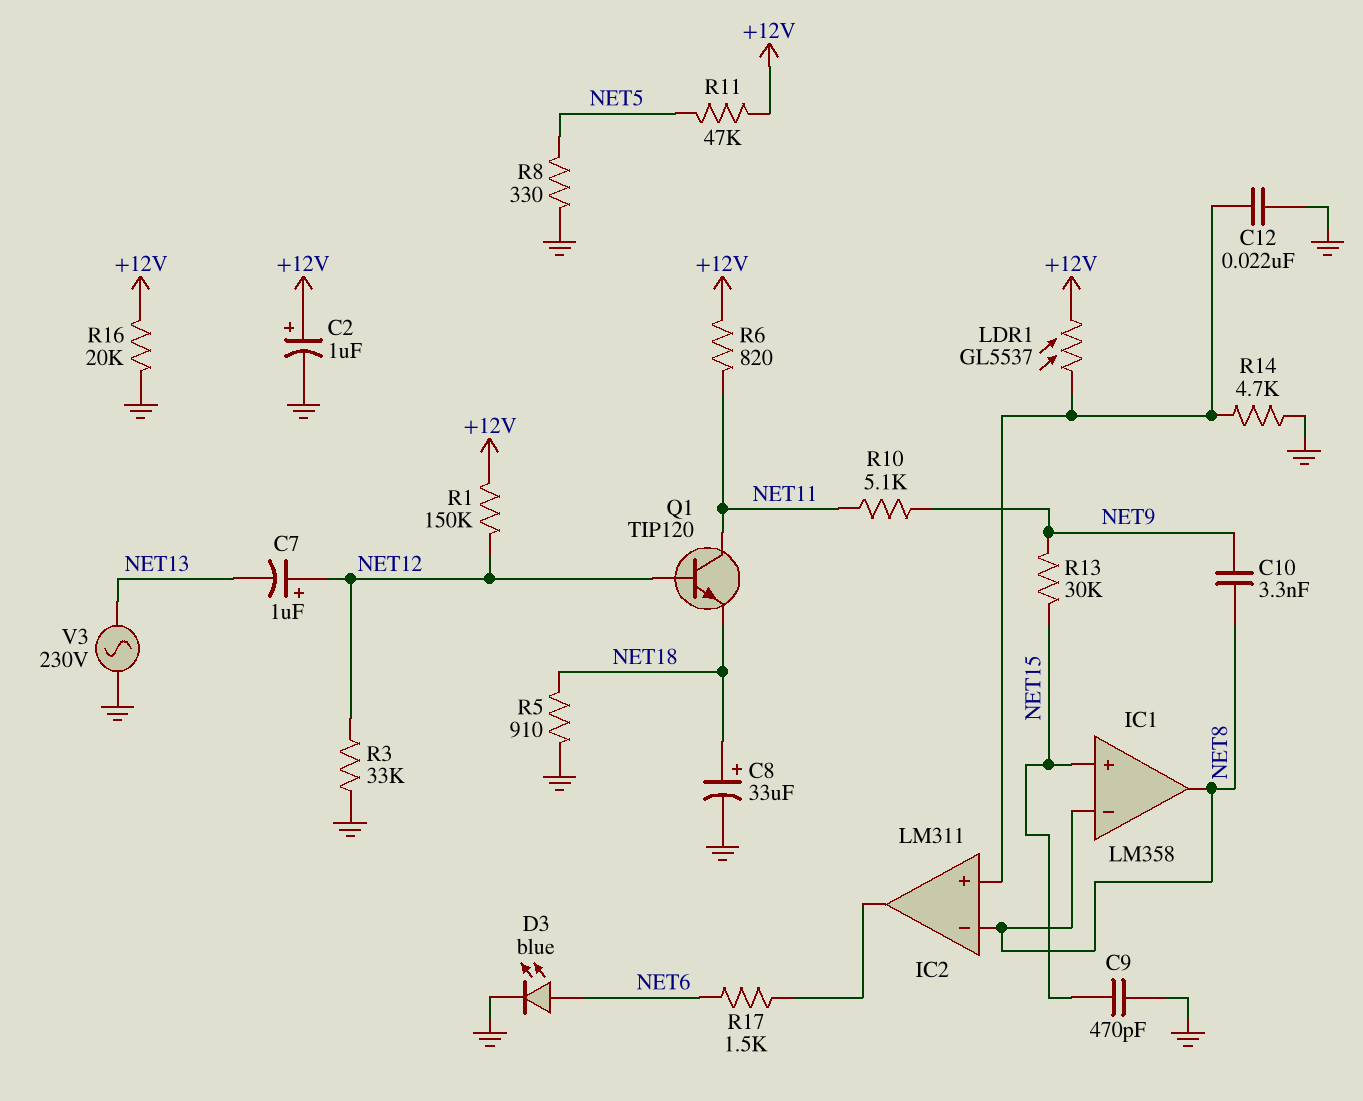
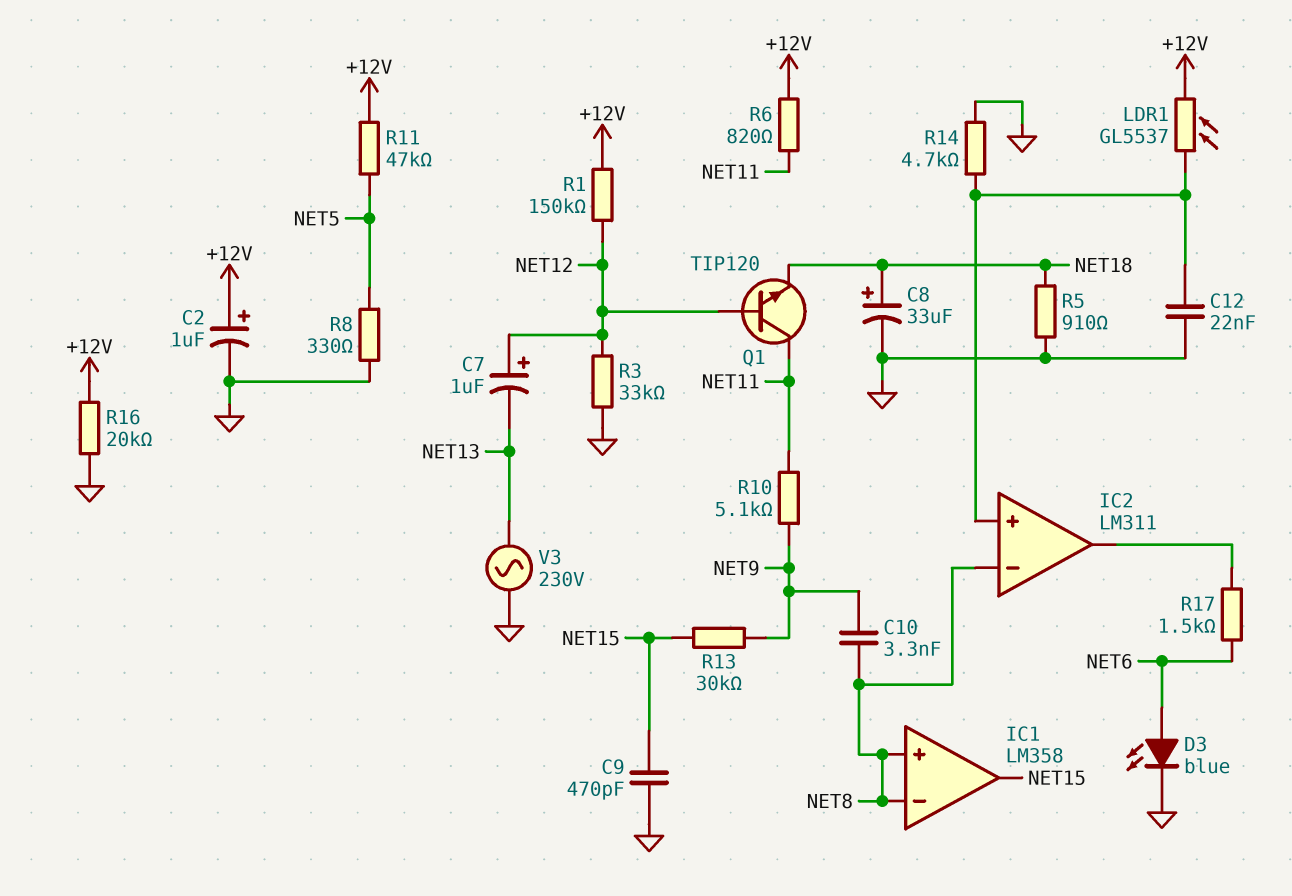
IC1 pin in+: NET15 -> NET8
IC1 pin out: NET8 -> NET15

